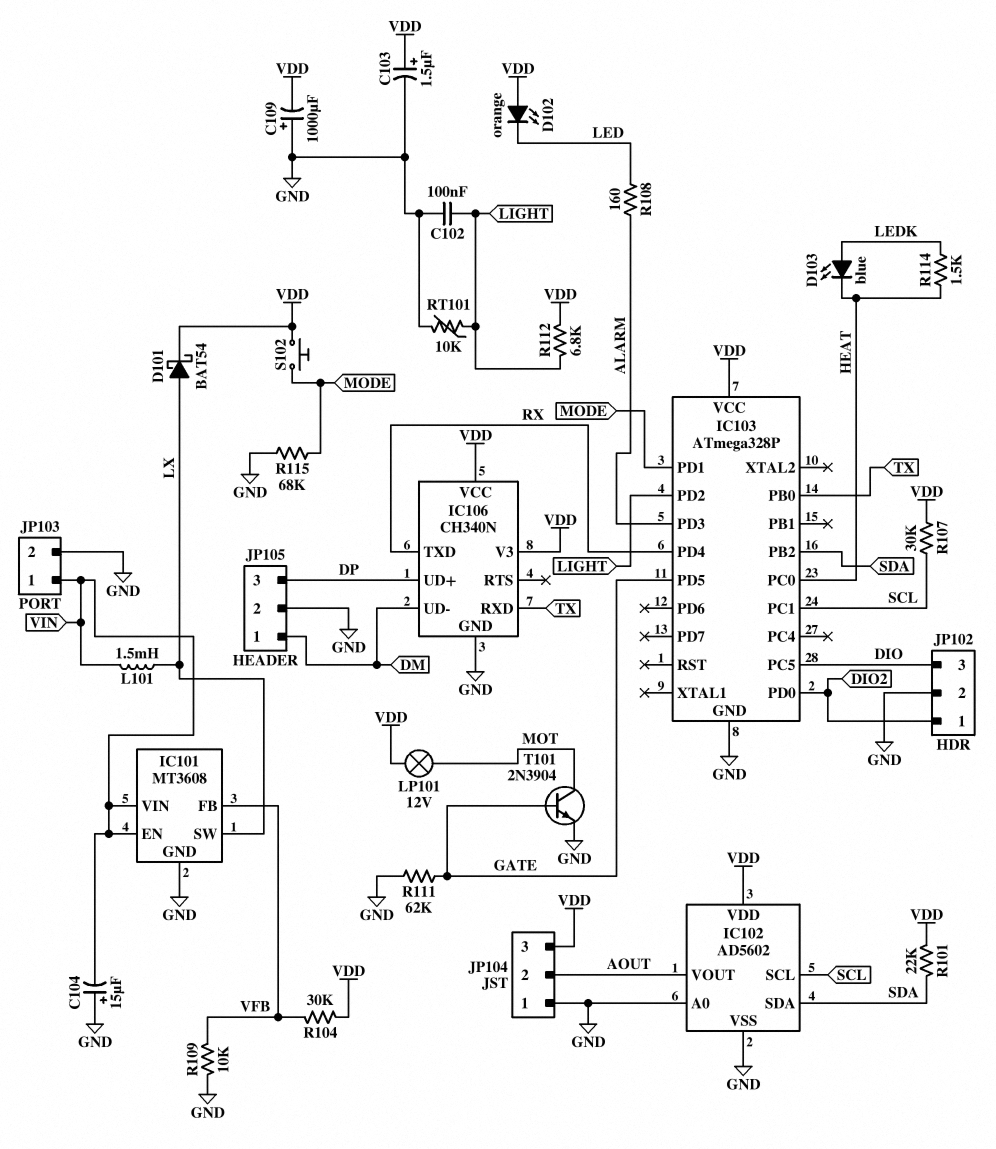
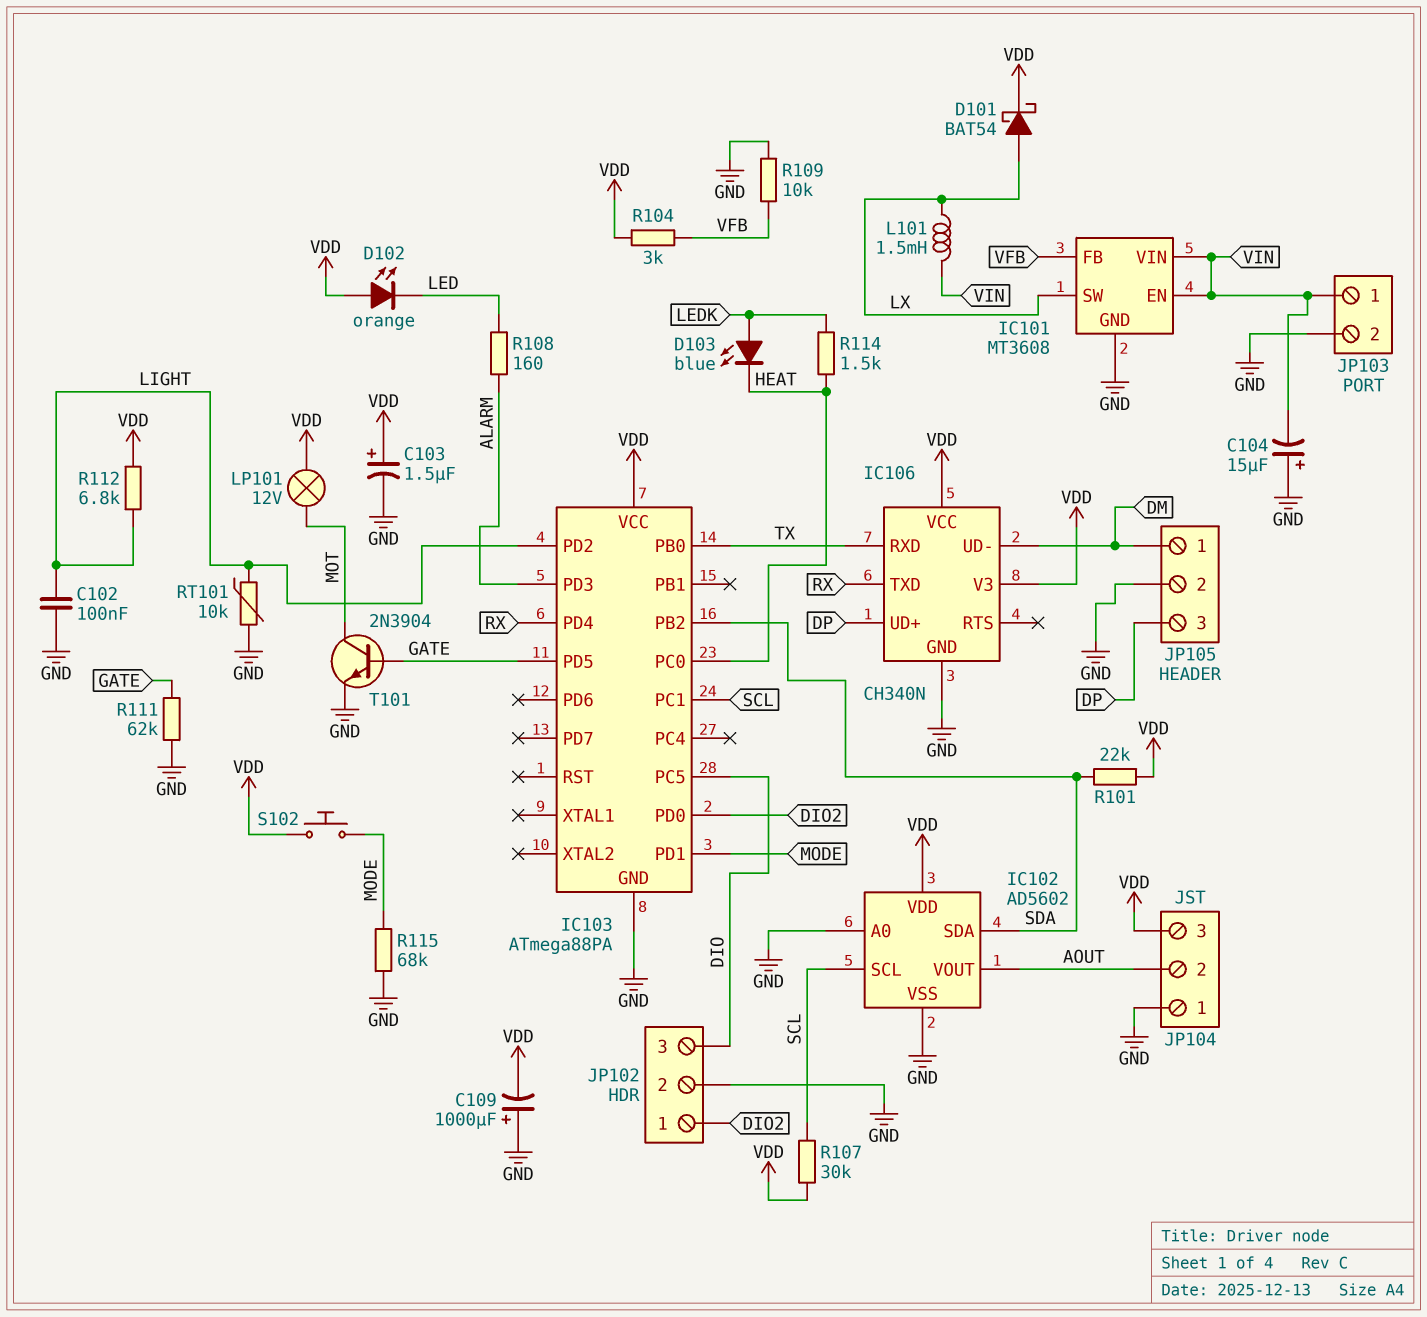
IC103: ATmega328P -> ATmega88PA
R104: 30k (VDD, VFB) -> 3k (VDD, VFB)

